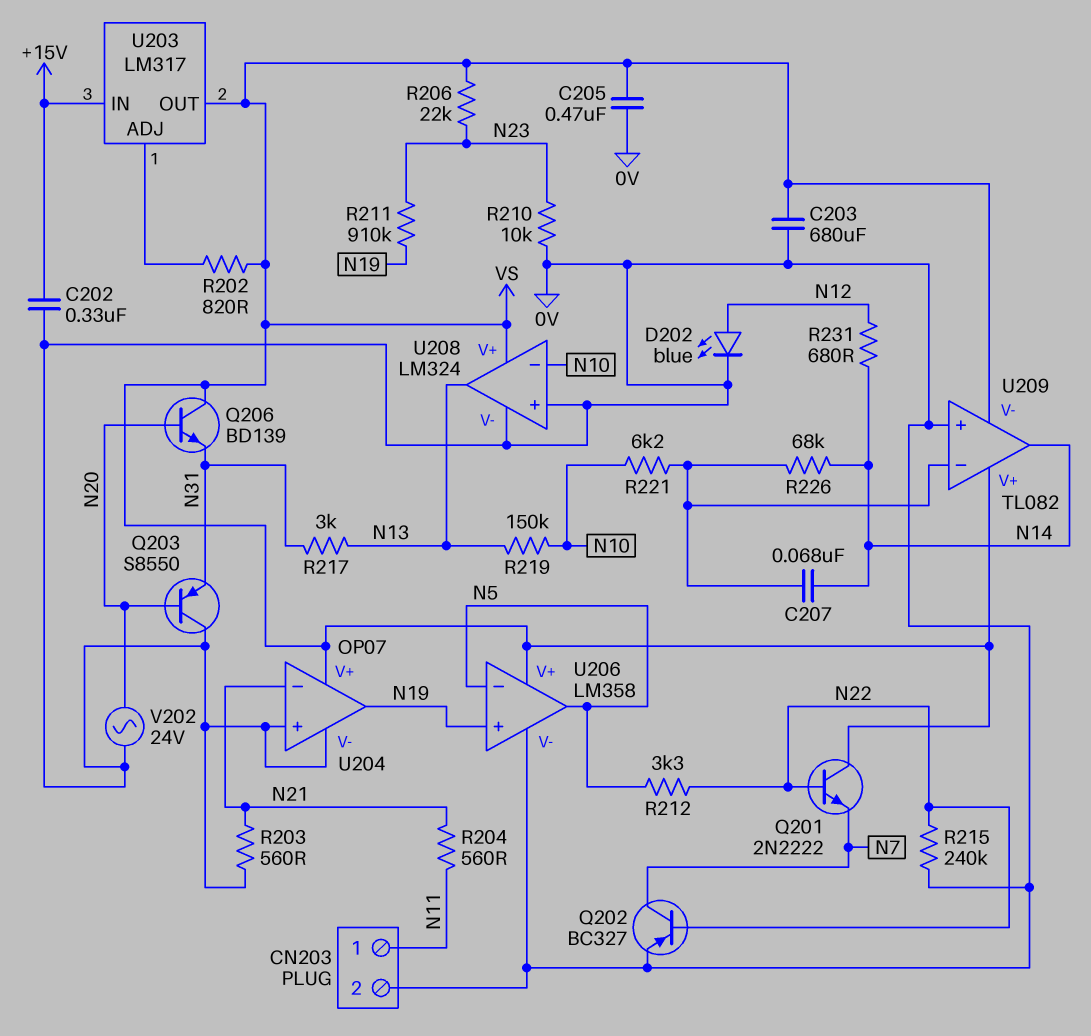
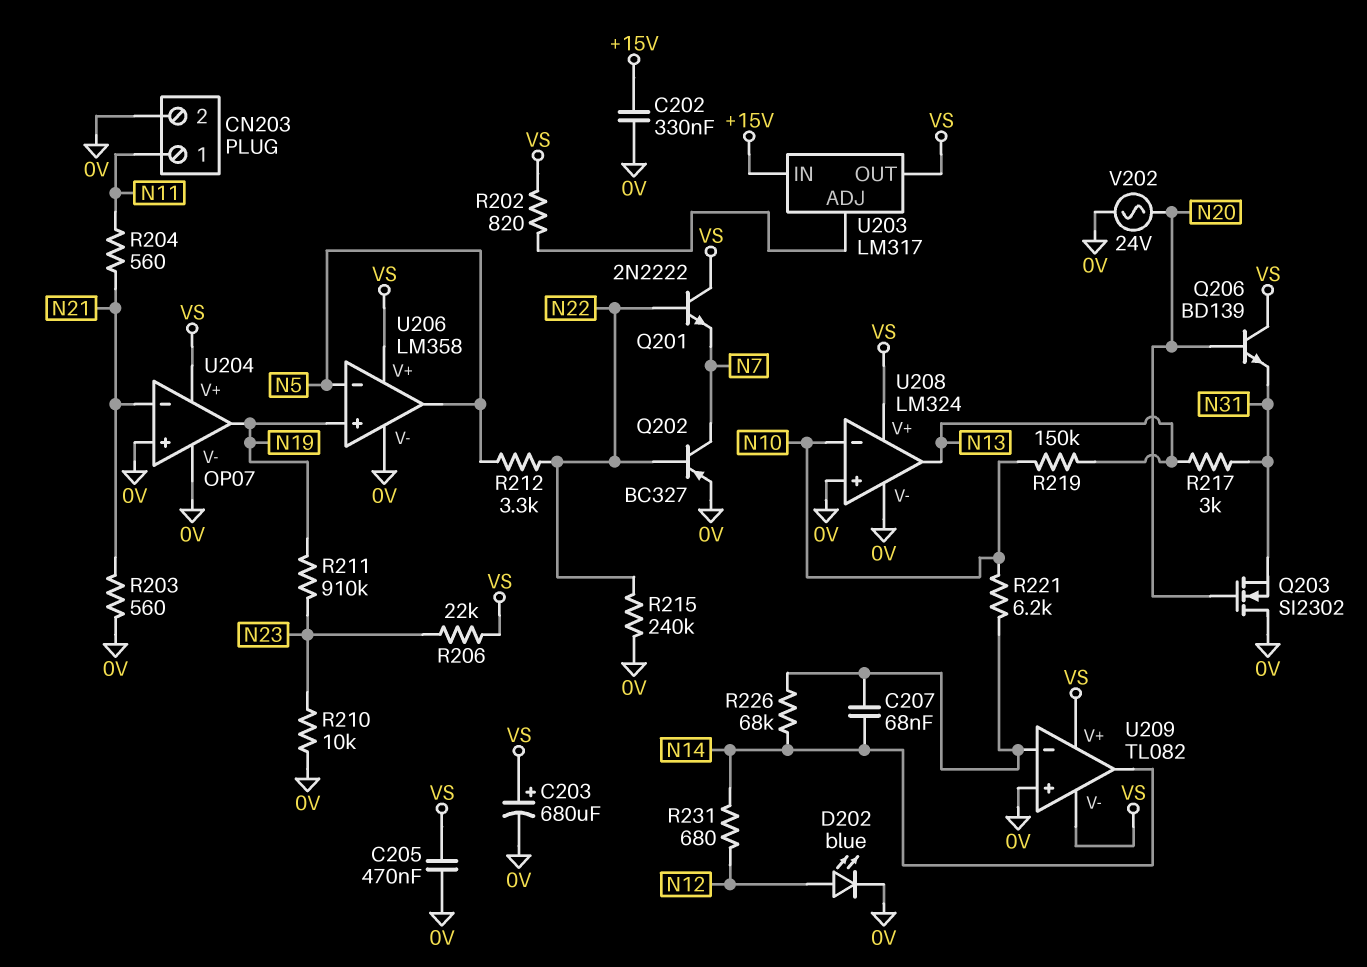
C203: 680uF (0V, VS) -> 680uF (plus VS, minus 0V)
Q203: PNP S8550 (B N20, C 0V, E N31) -> NMOS SI2302 (G N20, D 0V, S N31)

